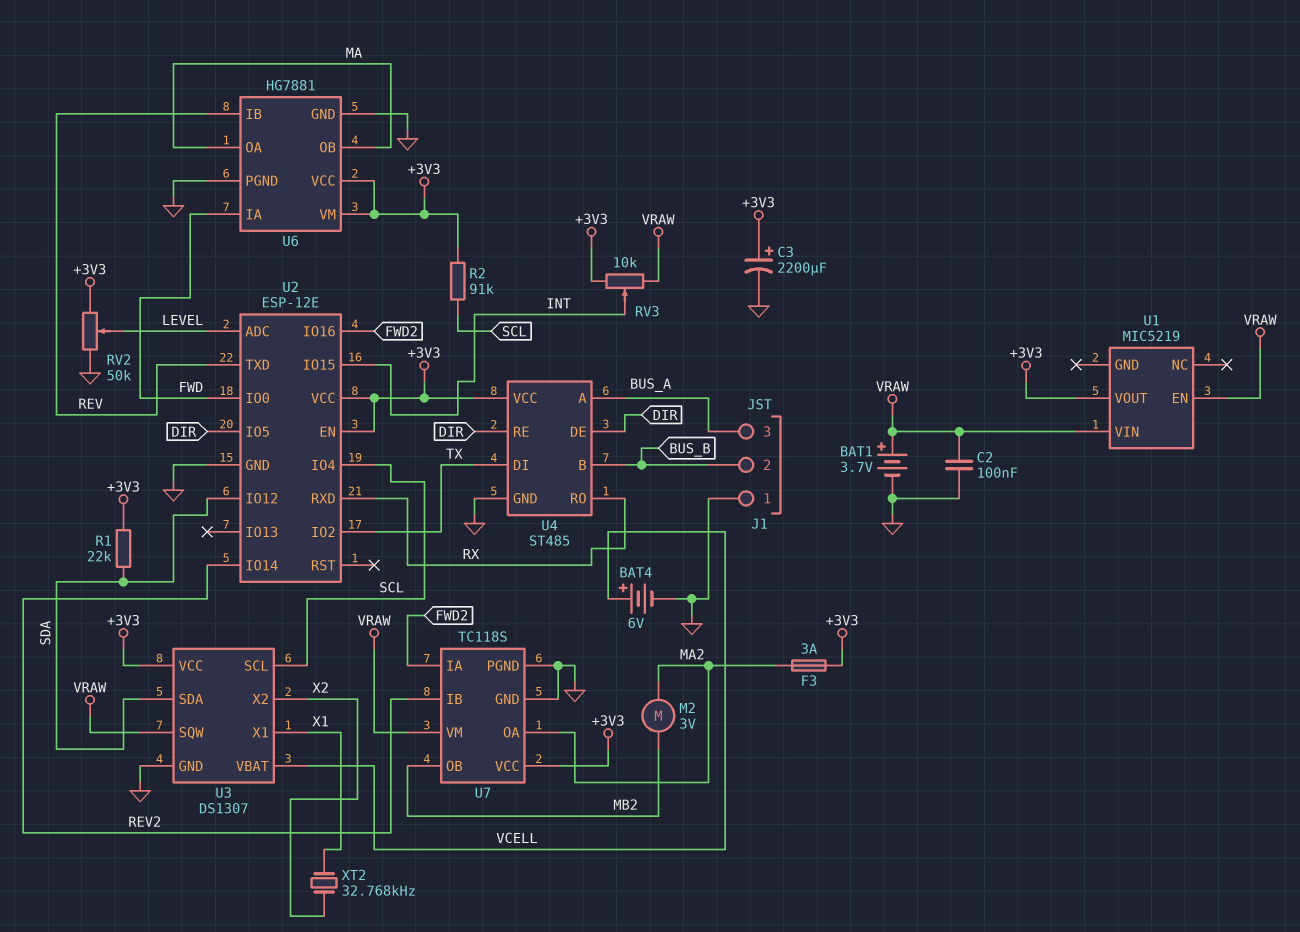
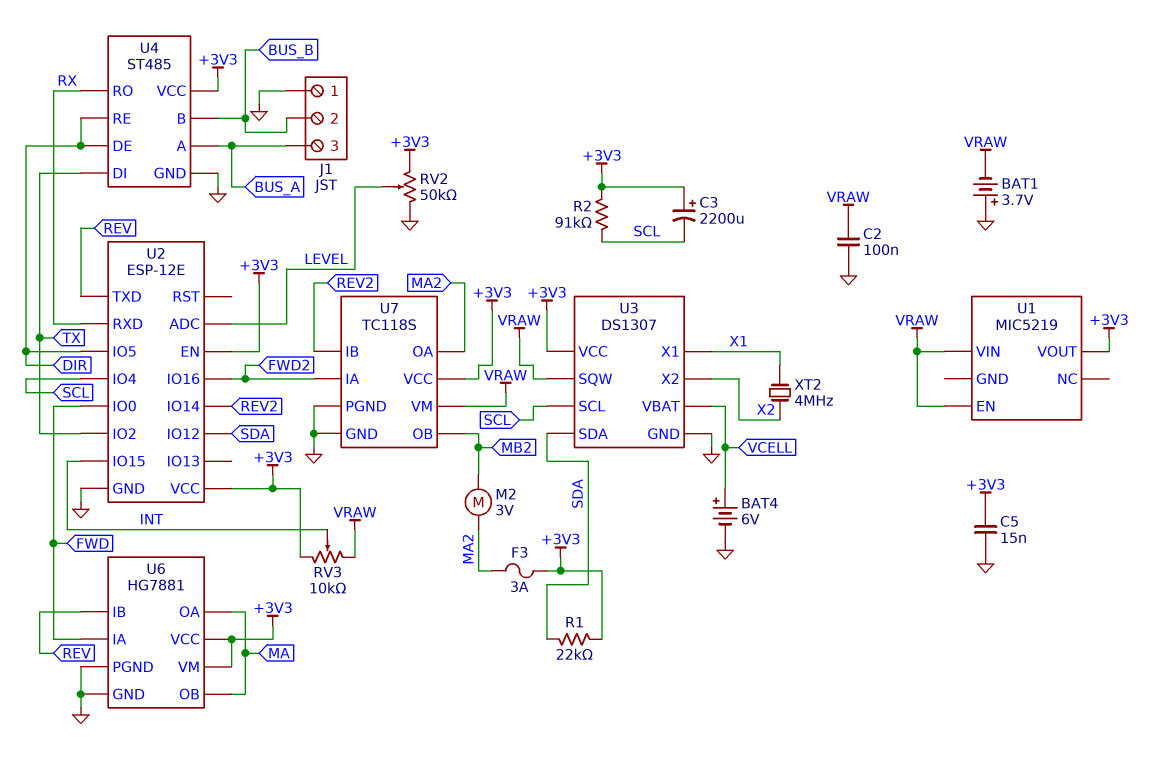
BAT1: 3.7V (plus VRAW, minus GND) -> 3.7V (plus GND, minus VRAW)
C3: 2200uF (plus +3V3, minus GND) -> 2200uF (plus +3V3, minus SCL)
C5: none -> 15nF (+3V3, GND)
XT2: 32.768kHz (X1, X2) -> 4MHz (X1, X2)

